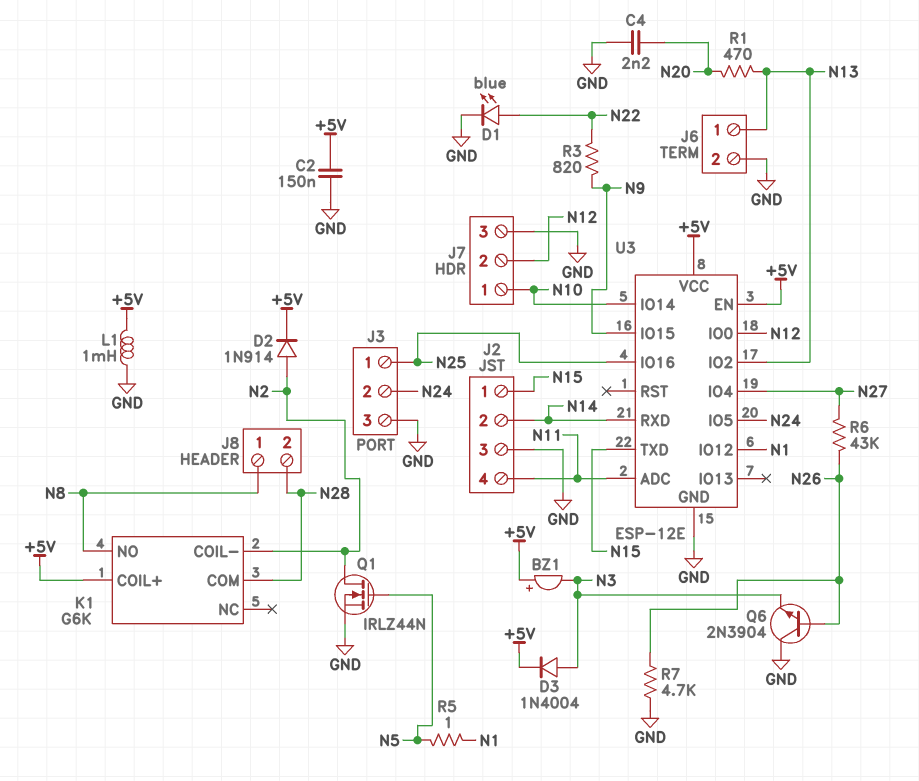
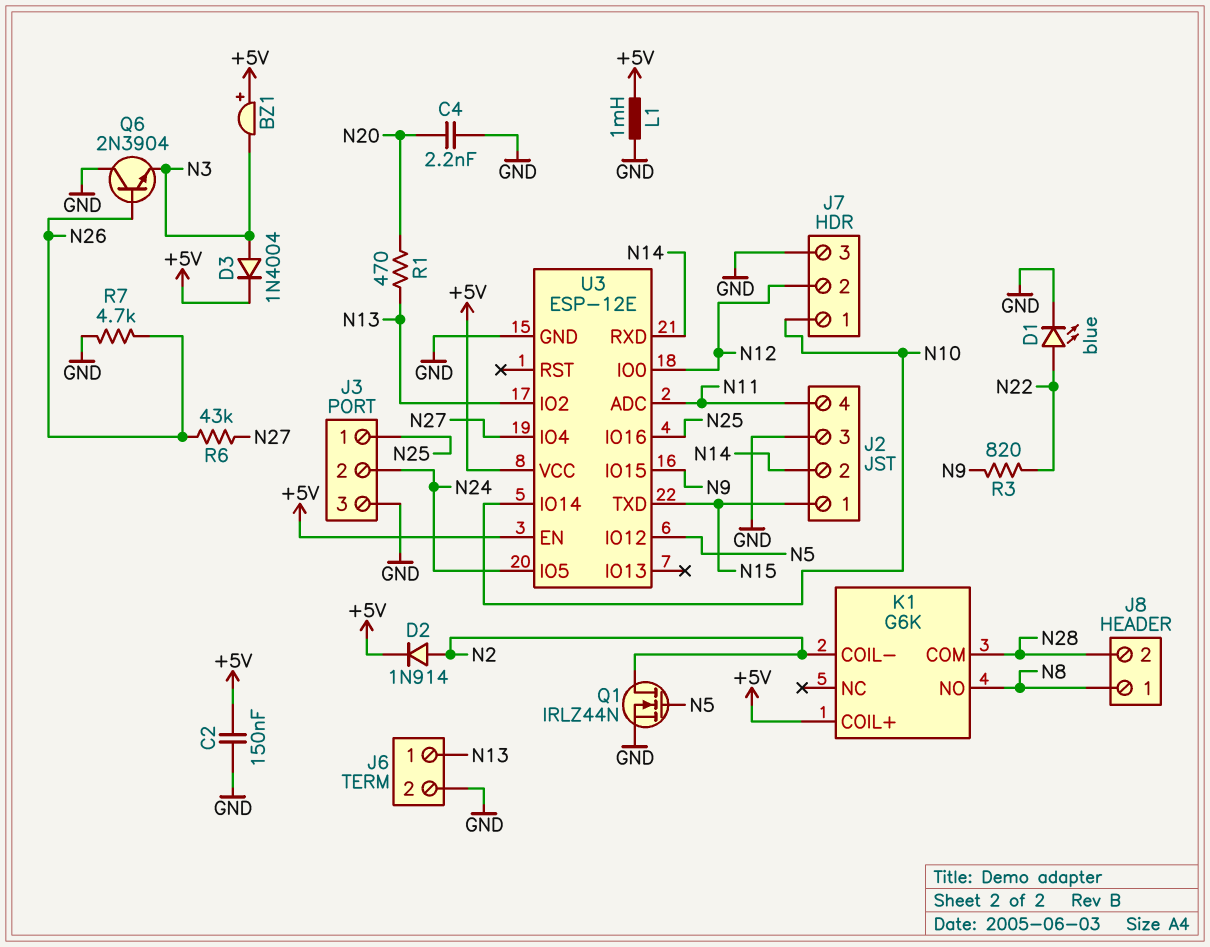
R5: 1 (N1, N5) -> none
U3 pin IO12: N1 -> N5

